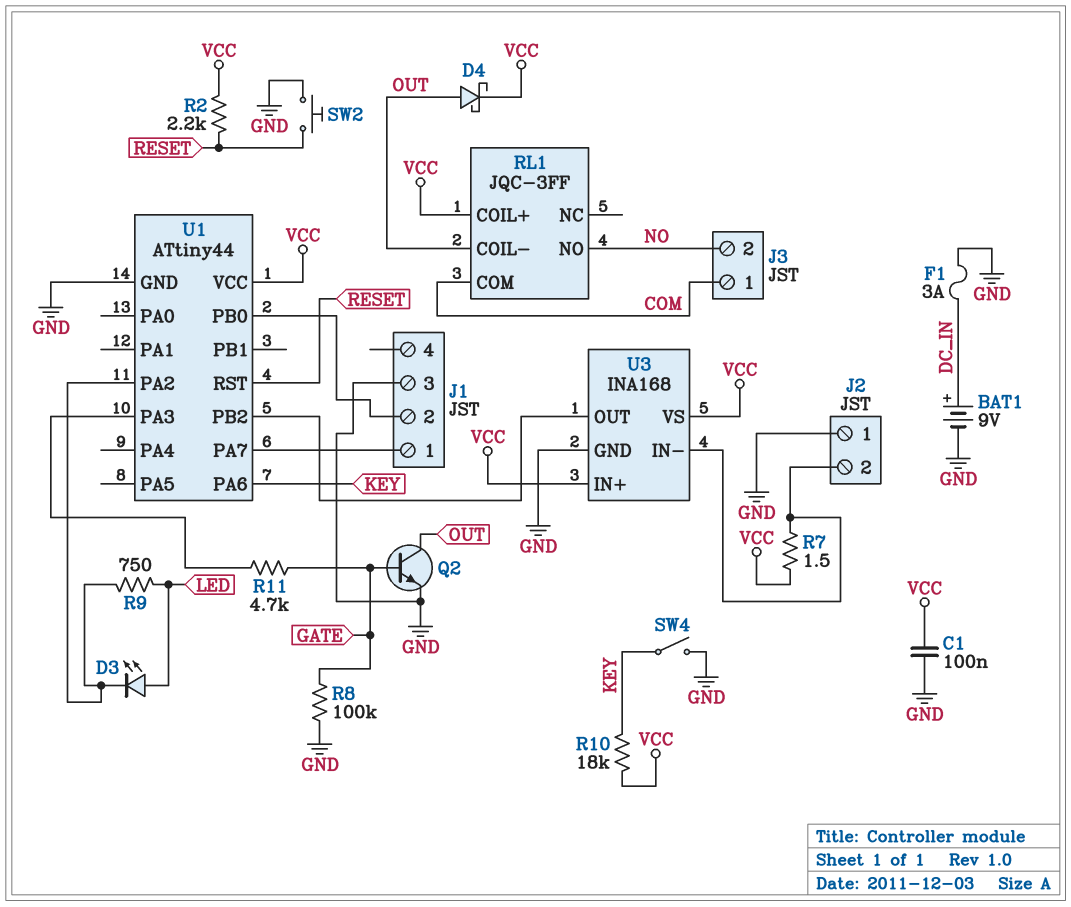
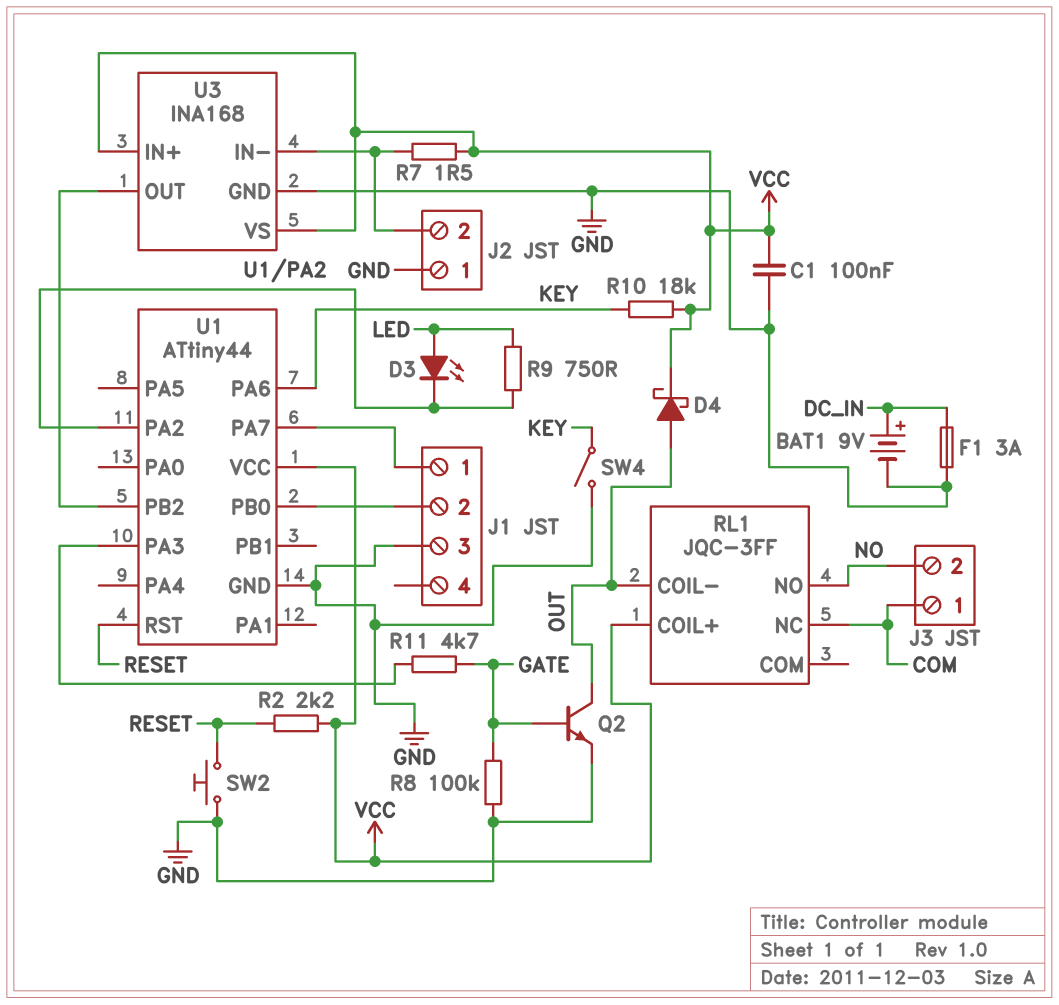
RL1 pin COM: COM -> none
RL1 pin NC: none -> COM

